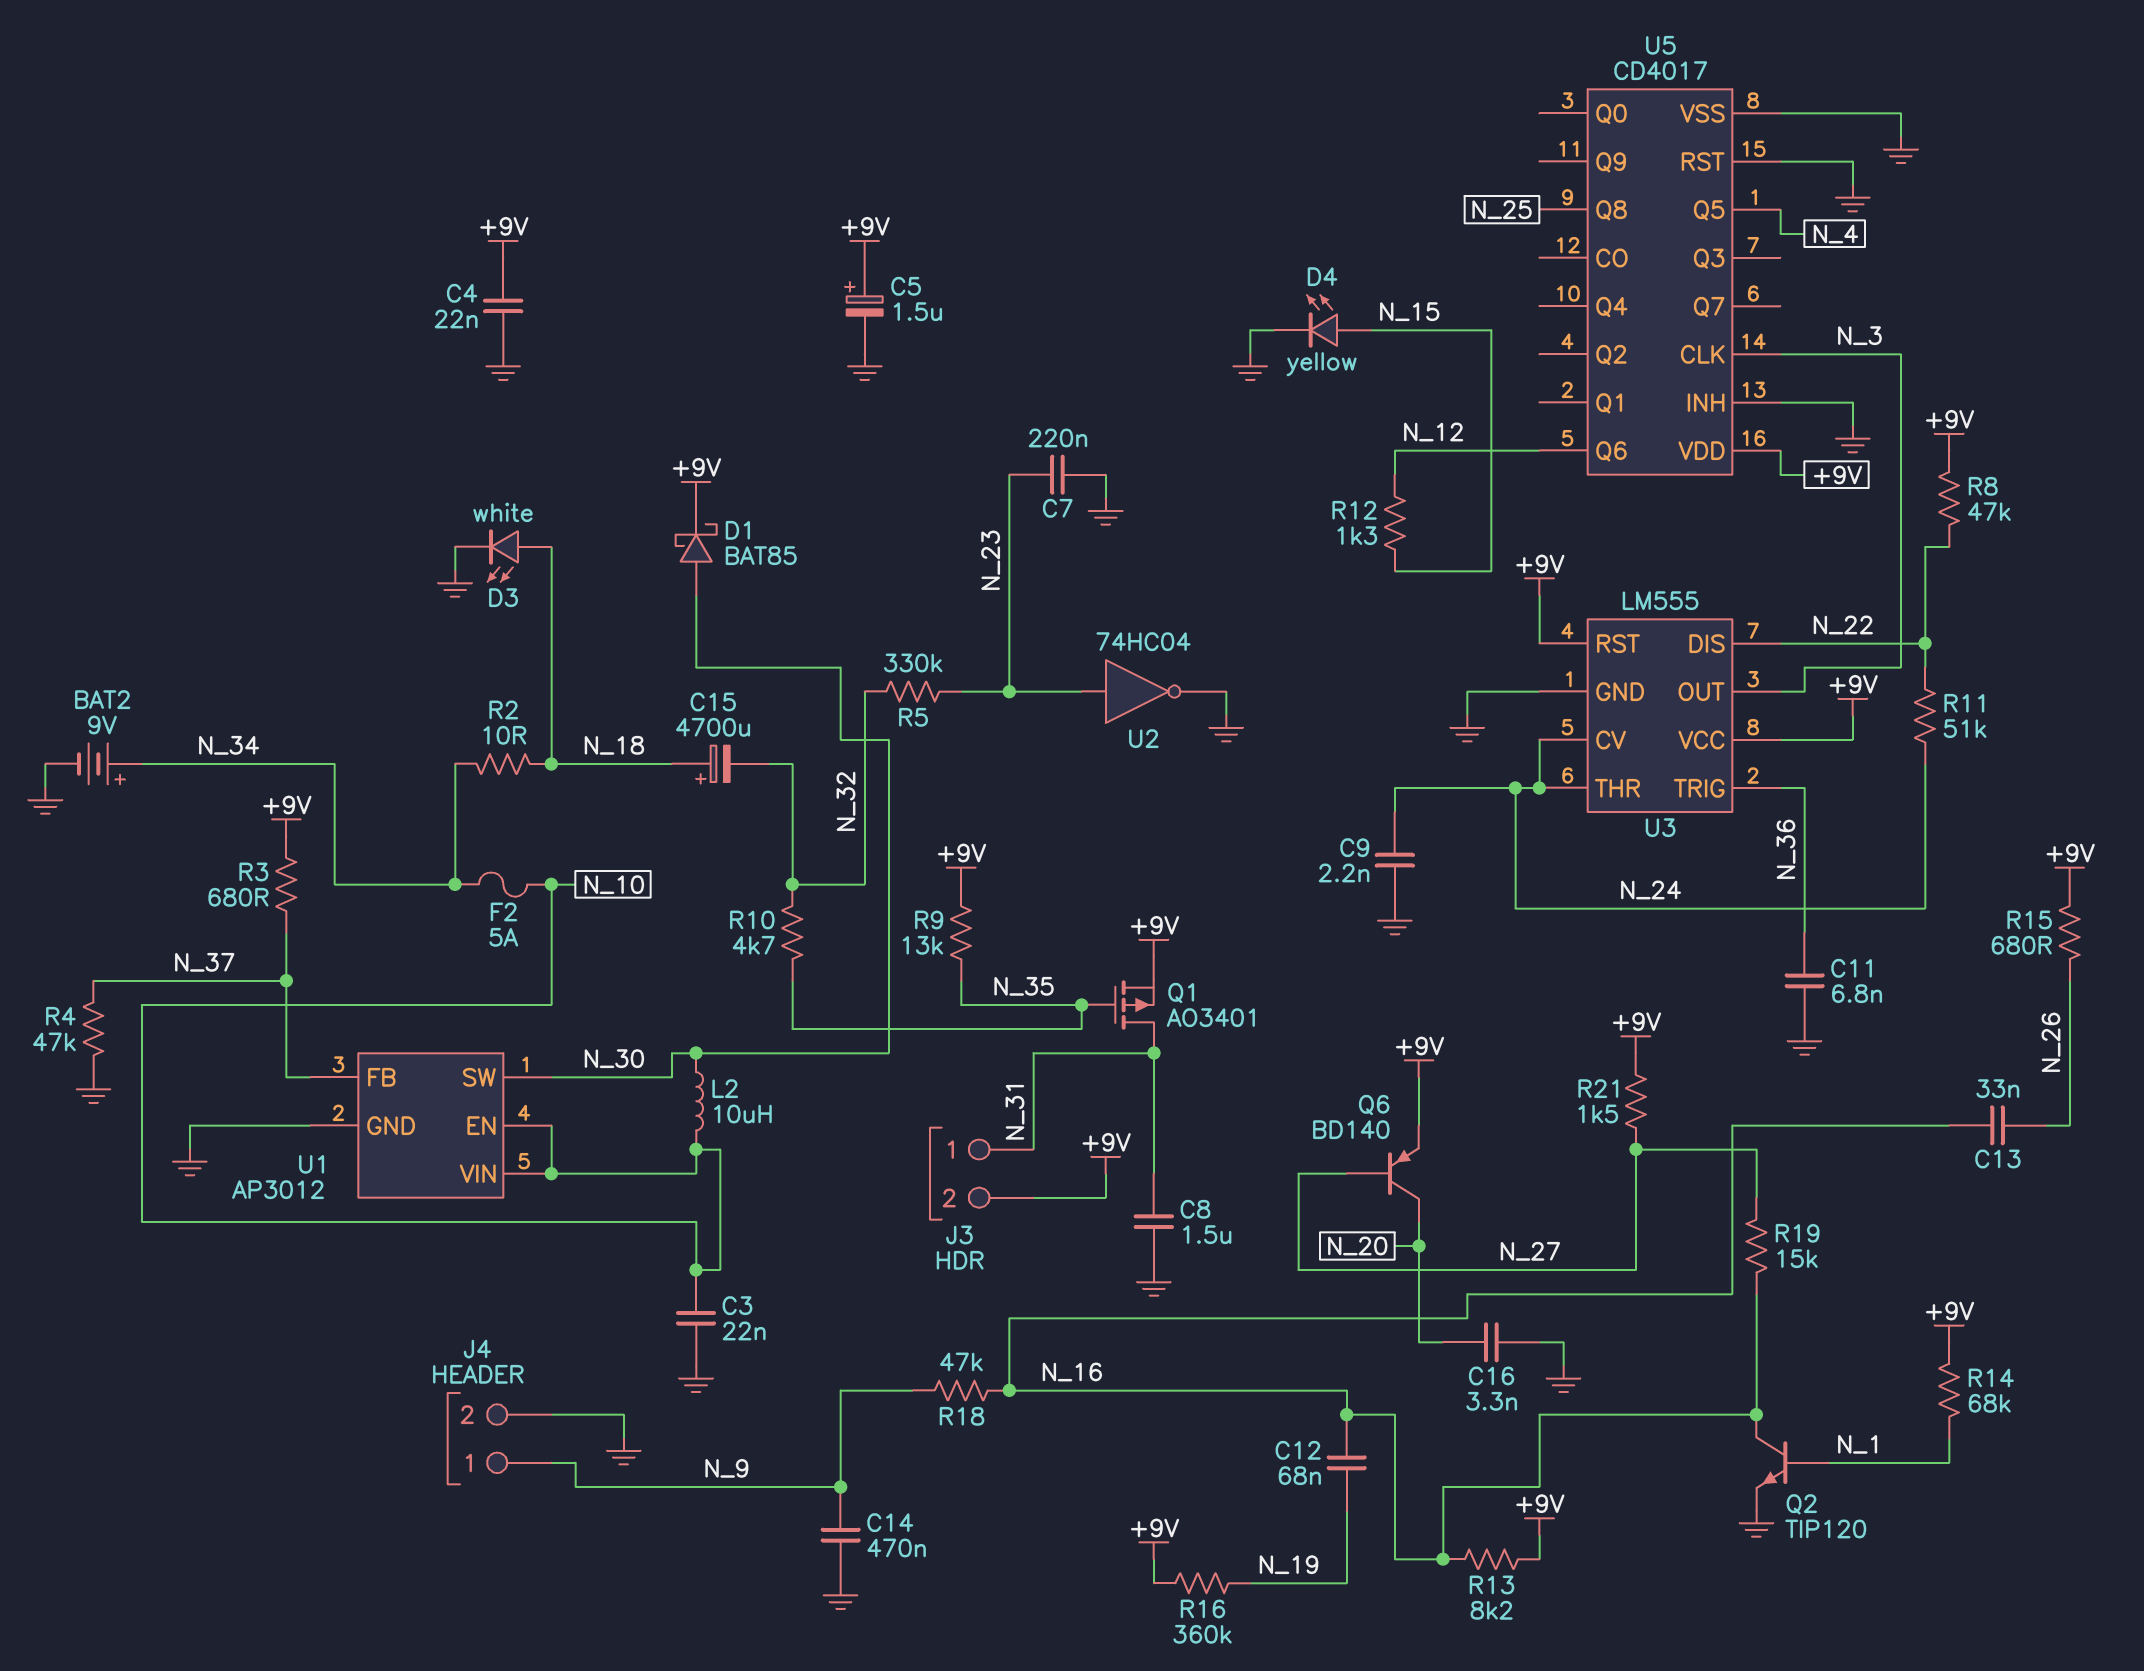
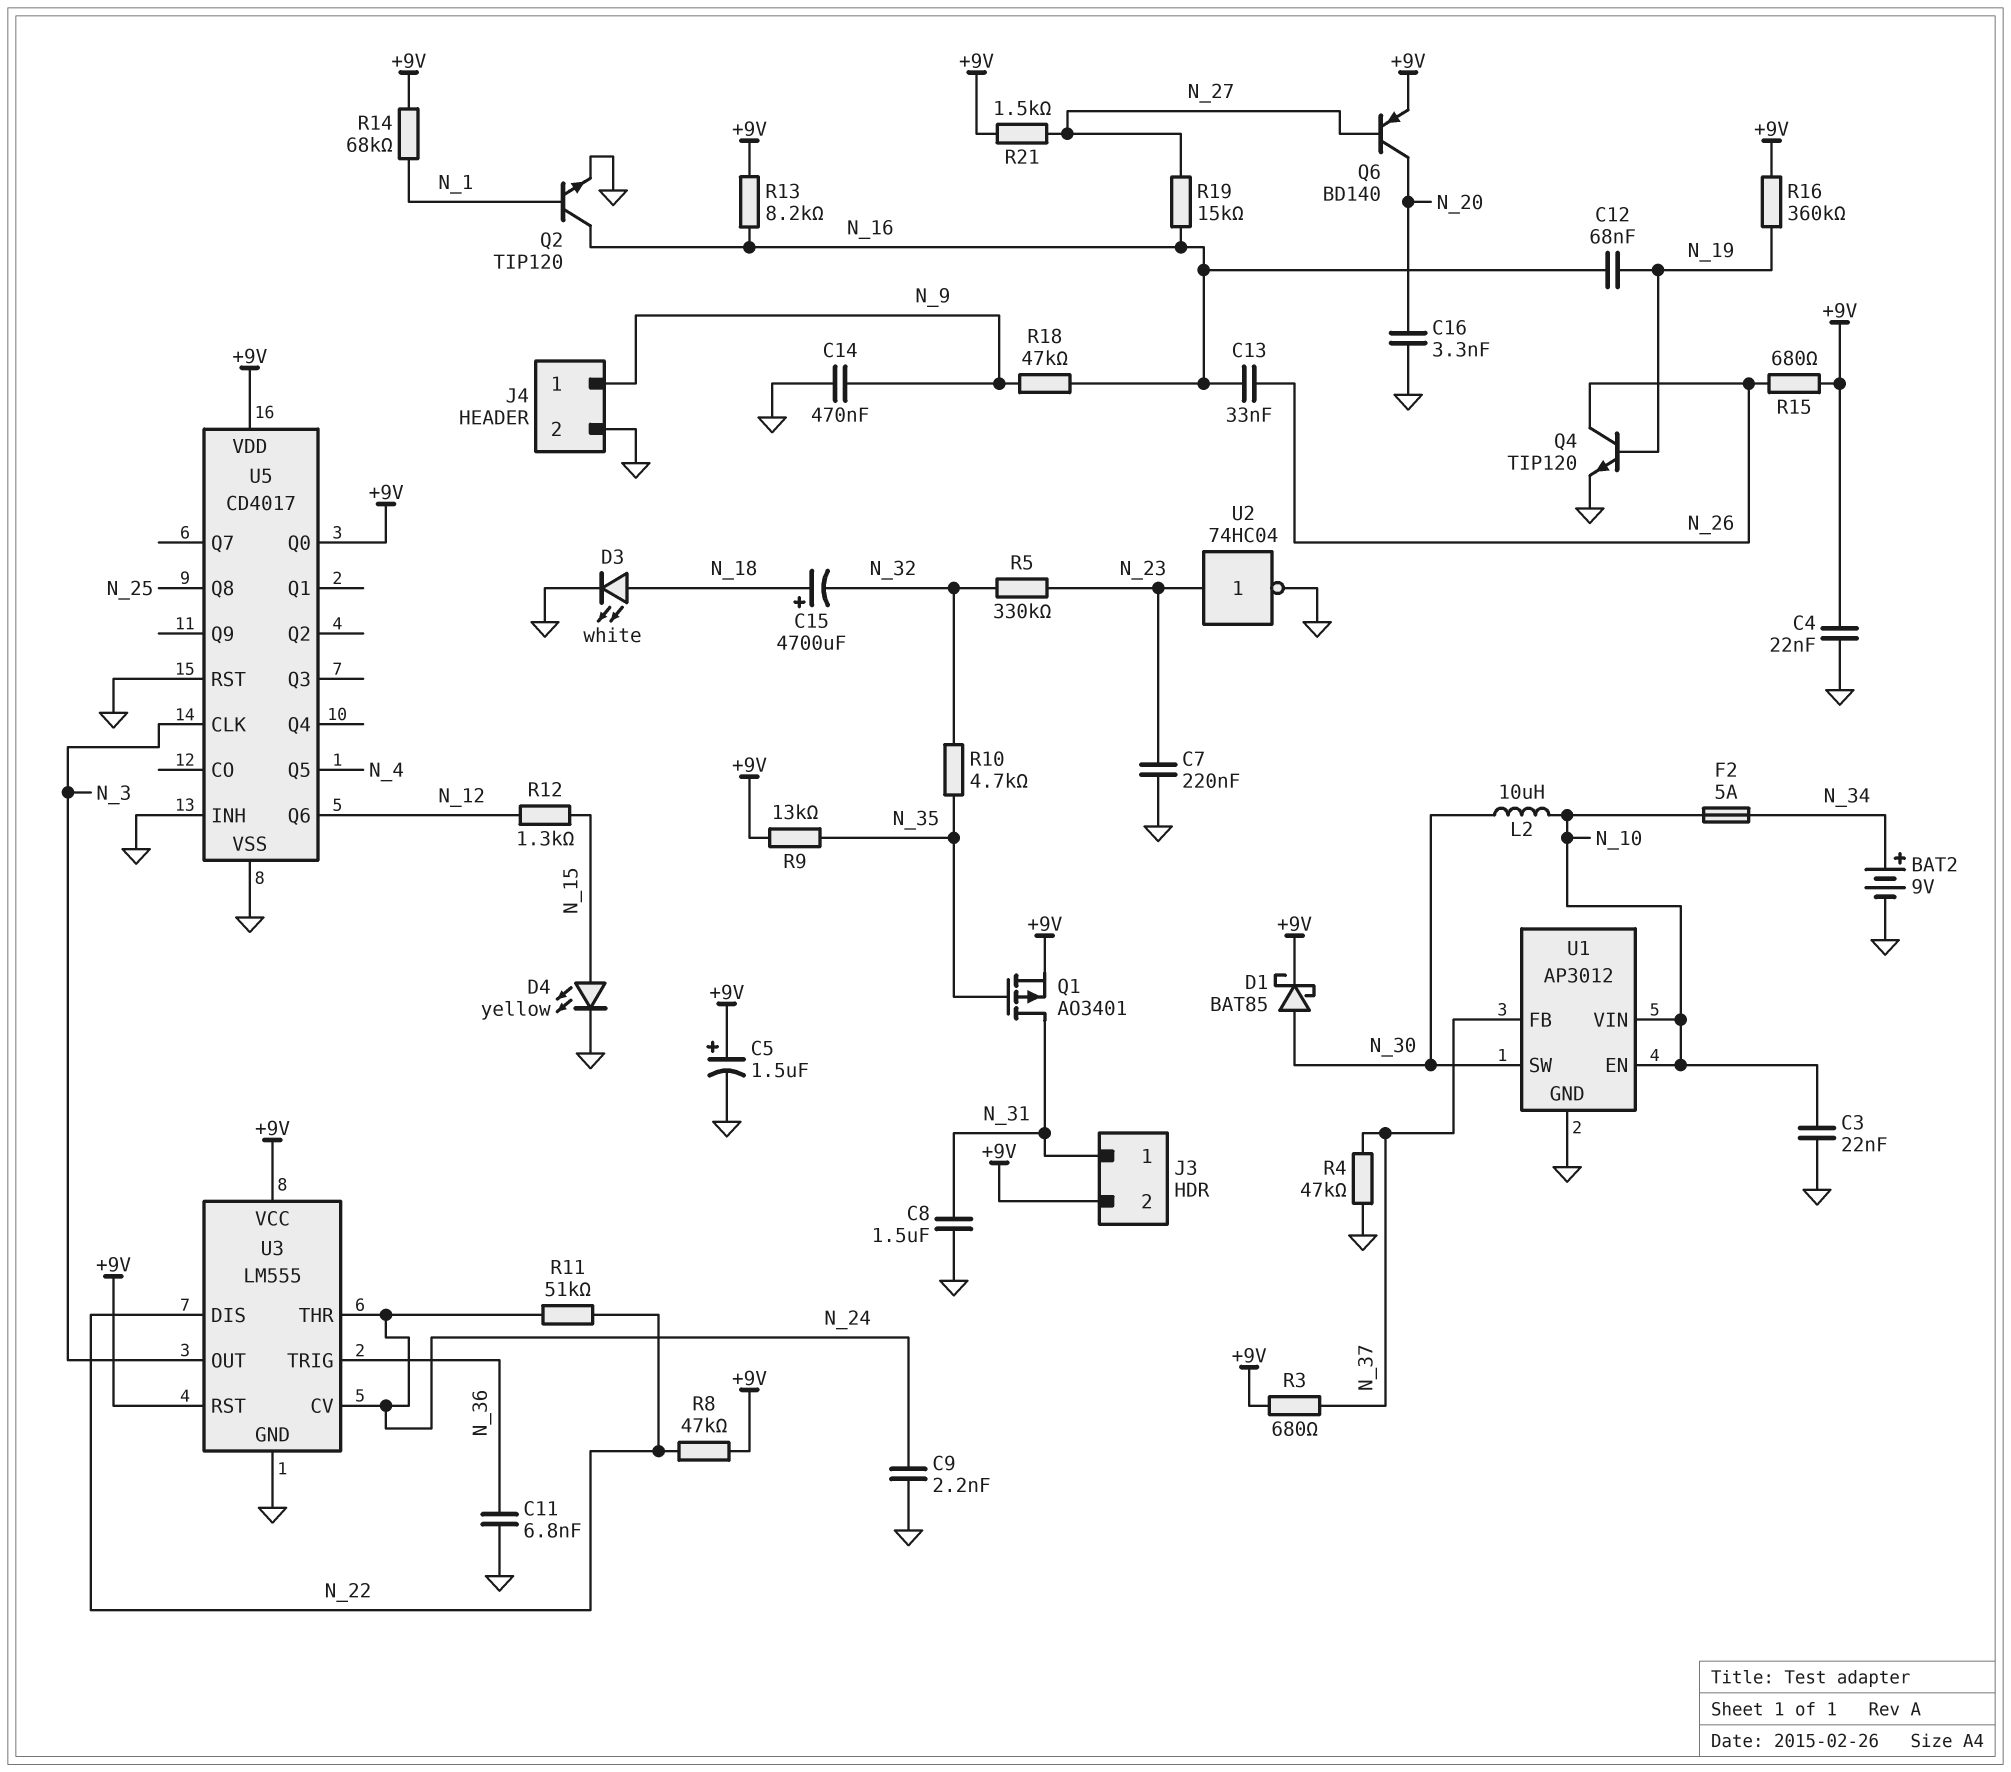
Q4: none -> NPN TIP120 (B N_19, C N_26, E GND)
R2: 10 (N_18, N_34) -> none
U5 pin Q0: none -> +9V

